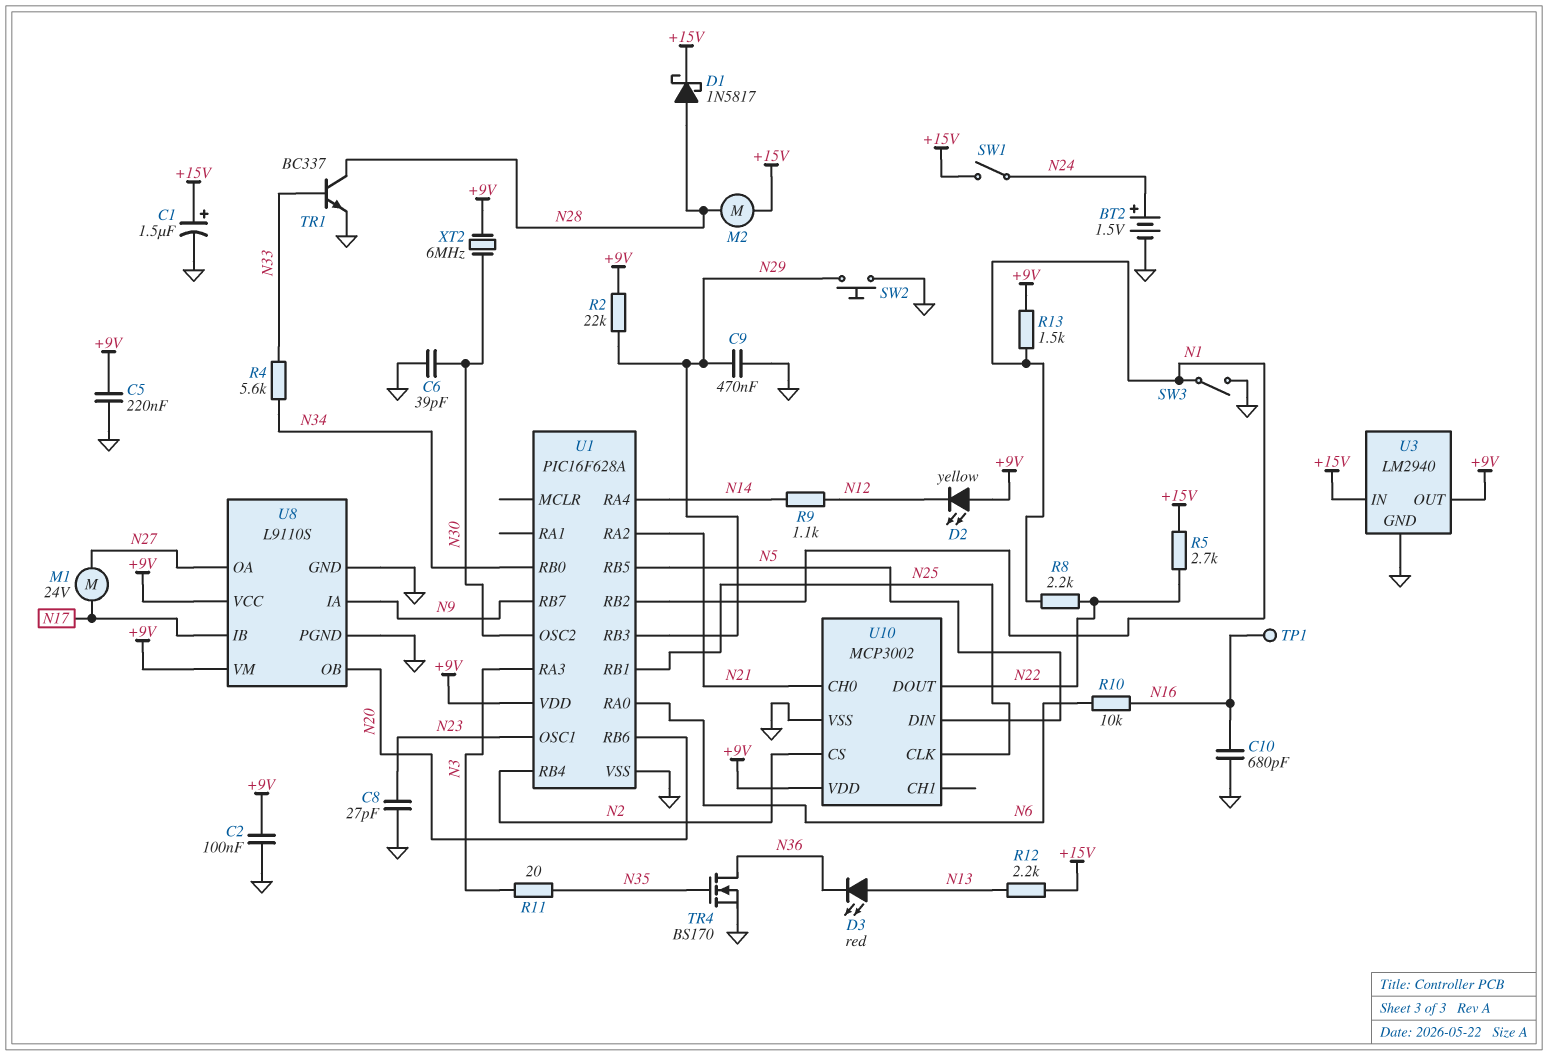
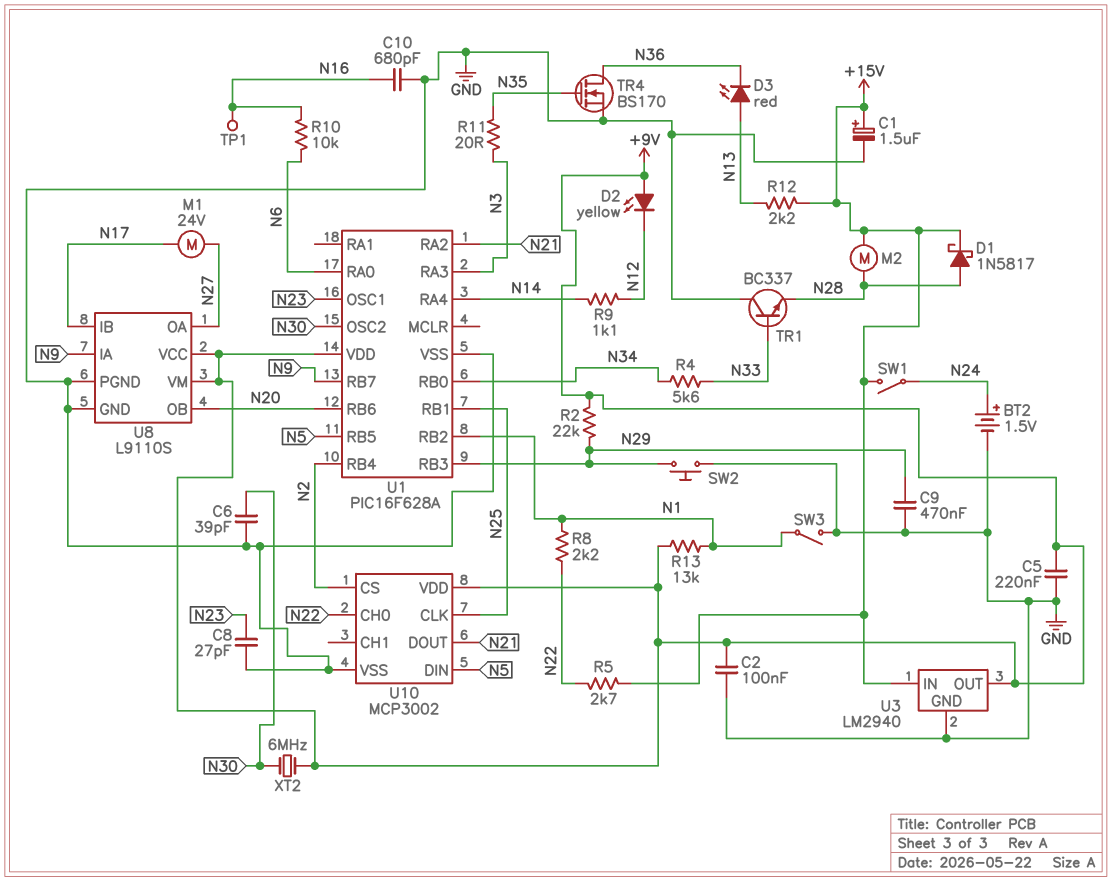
R13: 1.5k (+9V, N1) -> 13k (+9V, N1)
TR1: NPN BC337 (B N33, C N28, E GND) -> NPN BC337 (B N33, C GND, E N28)
U10 pin CH0: N21 -> N22
U10 pin DOUT: N22 -> N21

